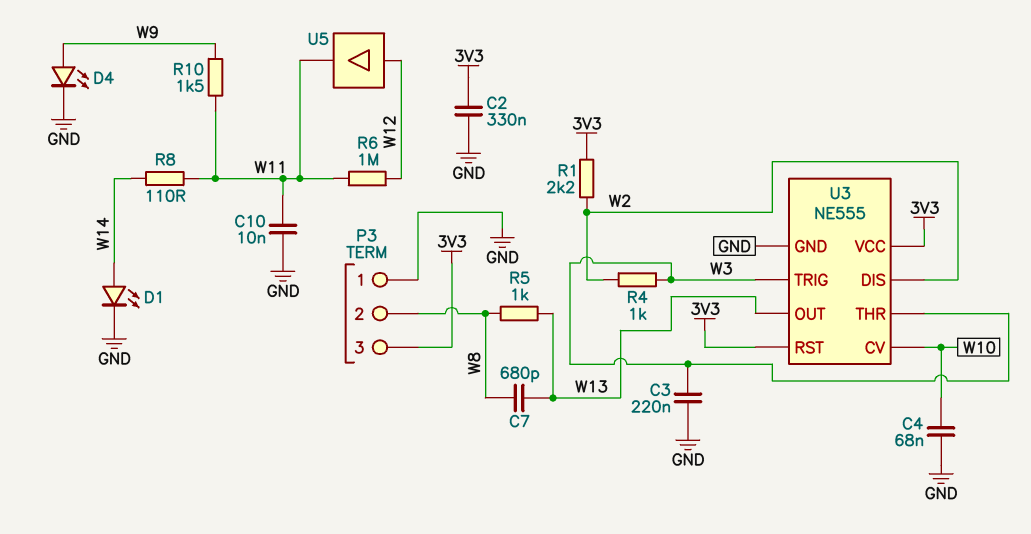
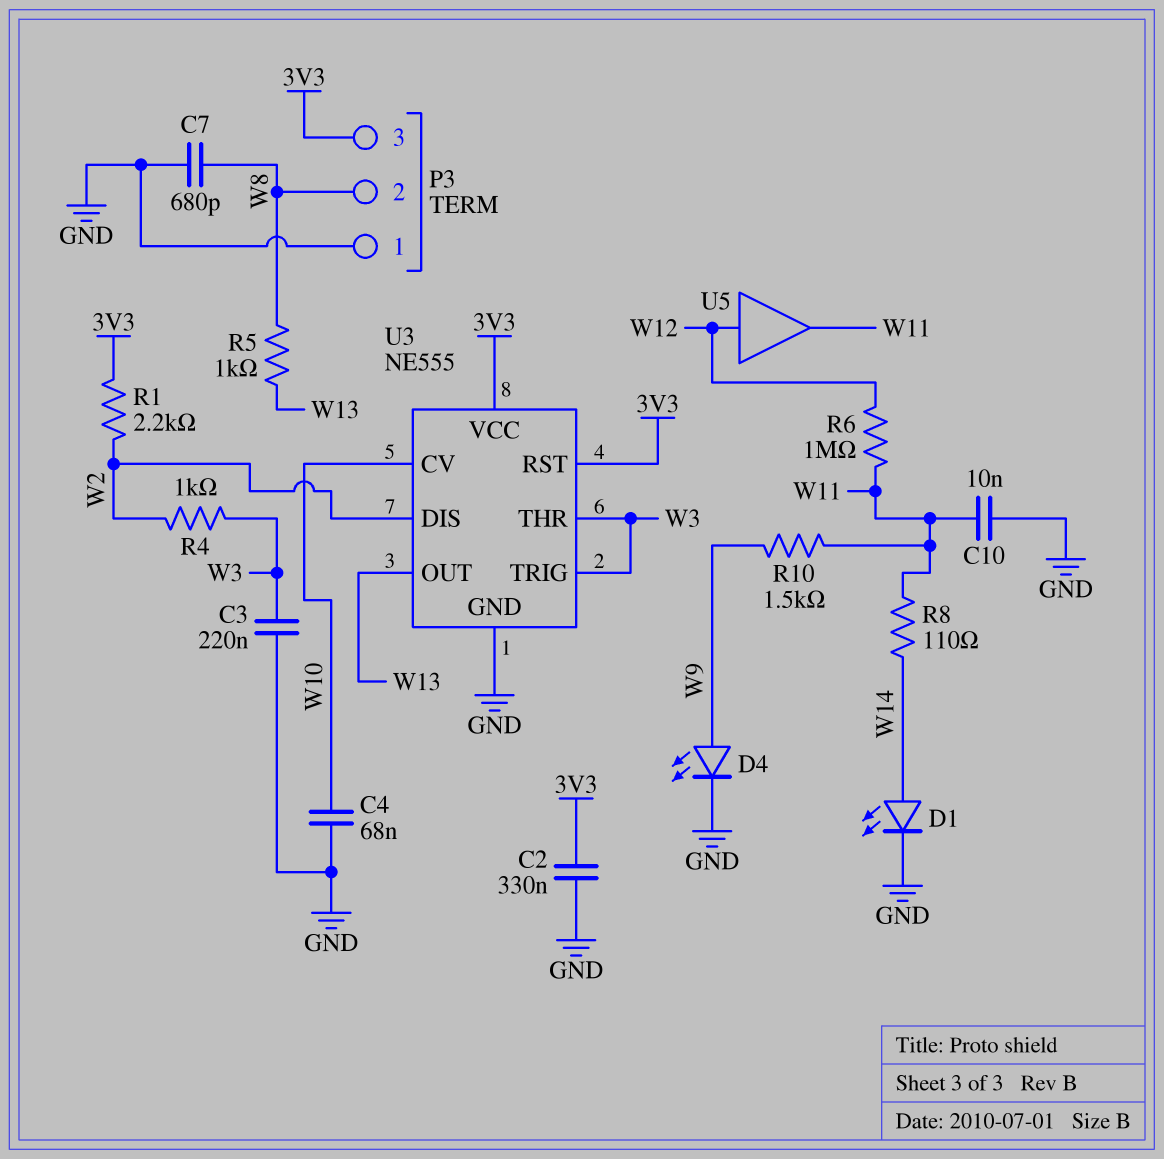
C7: 680pF (W8, W13) -> 680pF (GND, W8)

